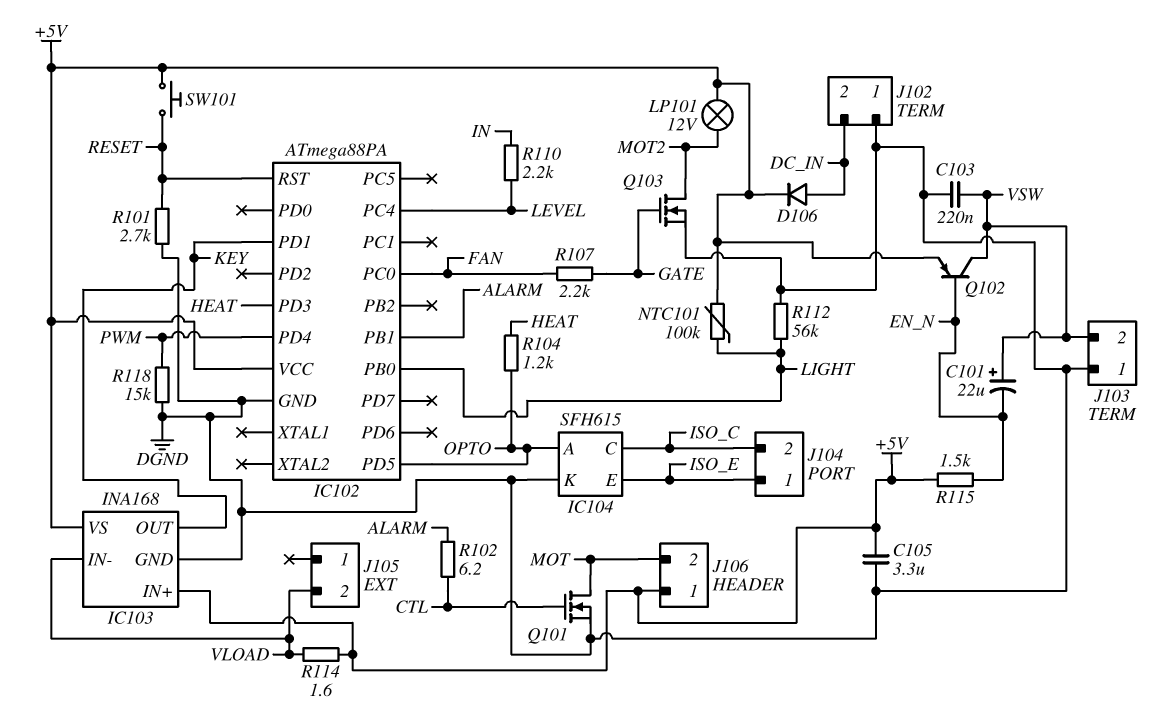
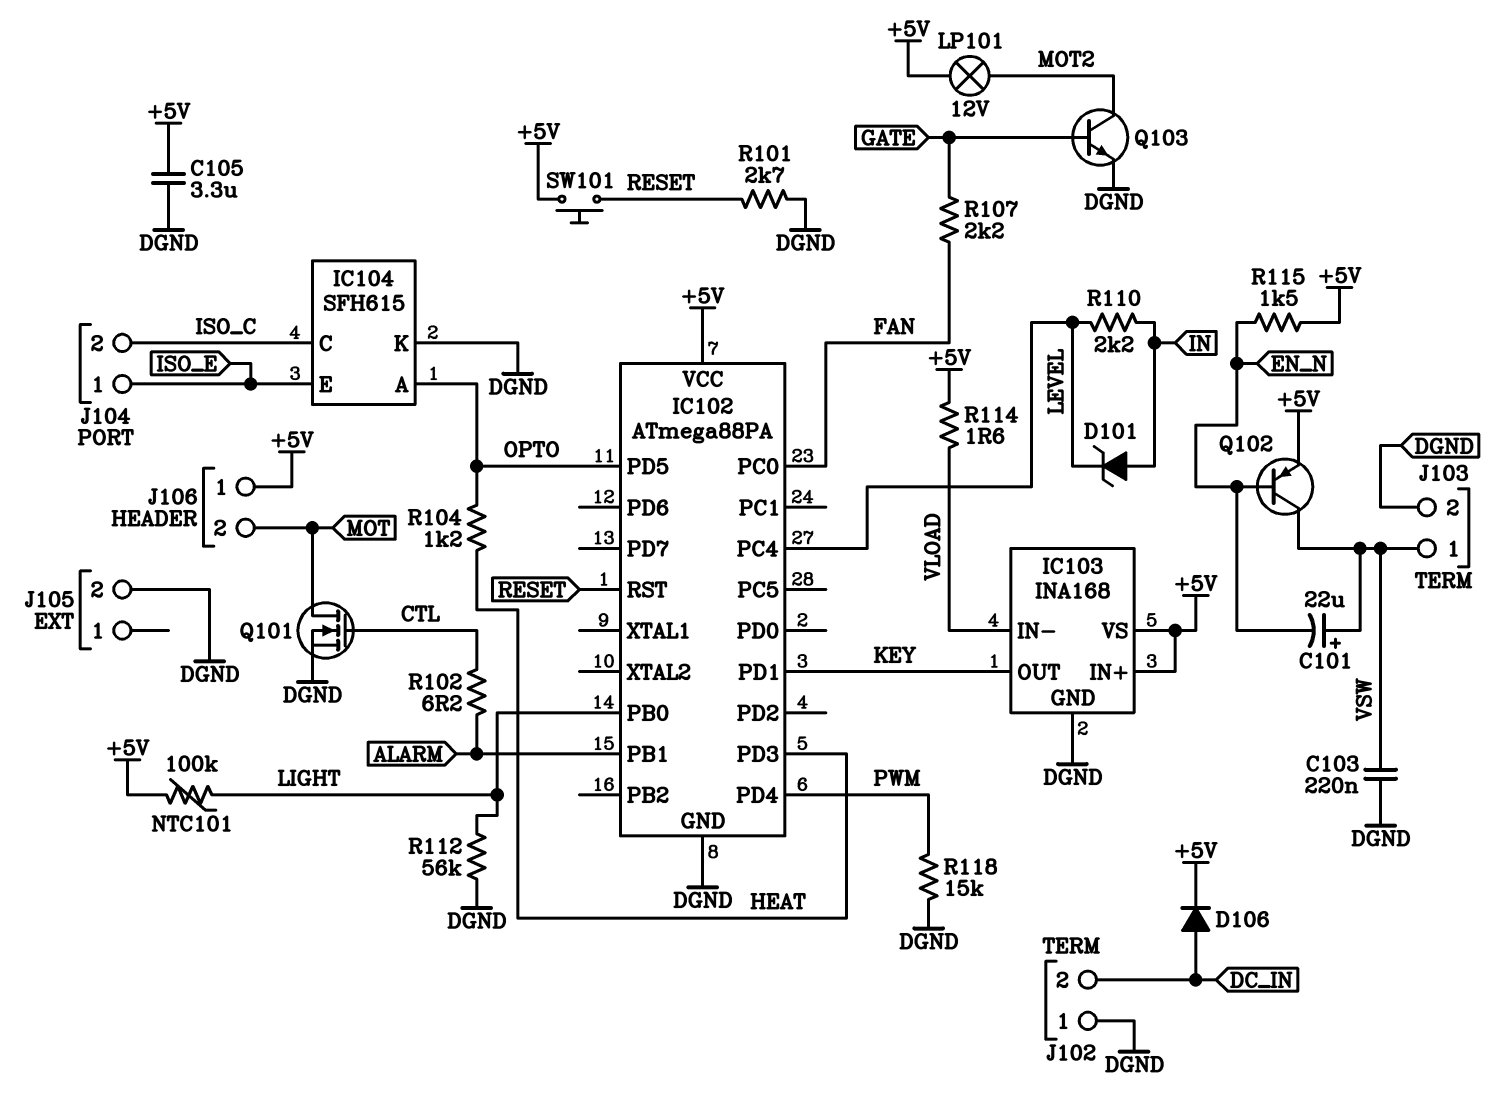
D101: none -> zener (A IN, K LEVEL)
J103 pin 1: DGND -> VSW
J103 pin 2: VSW -> DGND
J105 pin 2: VLOAD -> DGND
Q103: NMOS (G GATE, D MOT2, S DGND) -> NPN (B GATE, C MOT2, E DGND)

